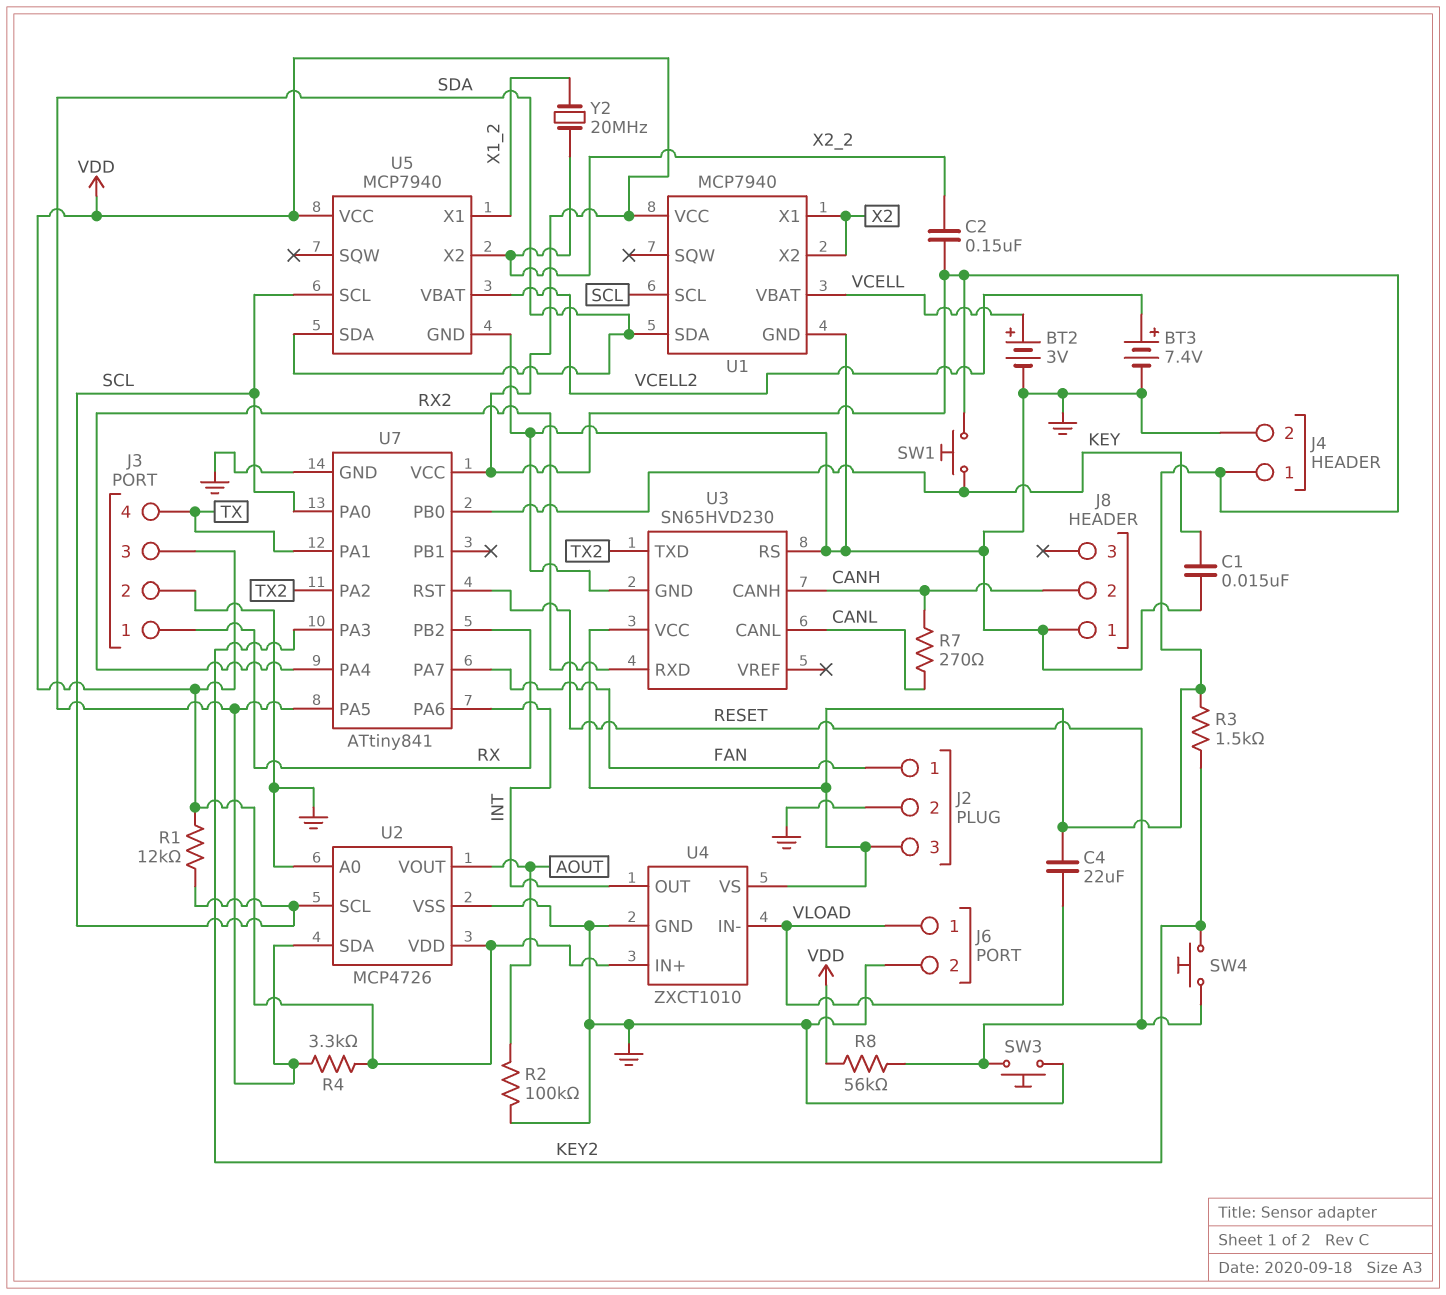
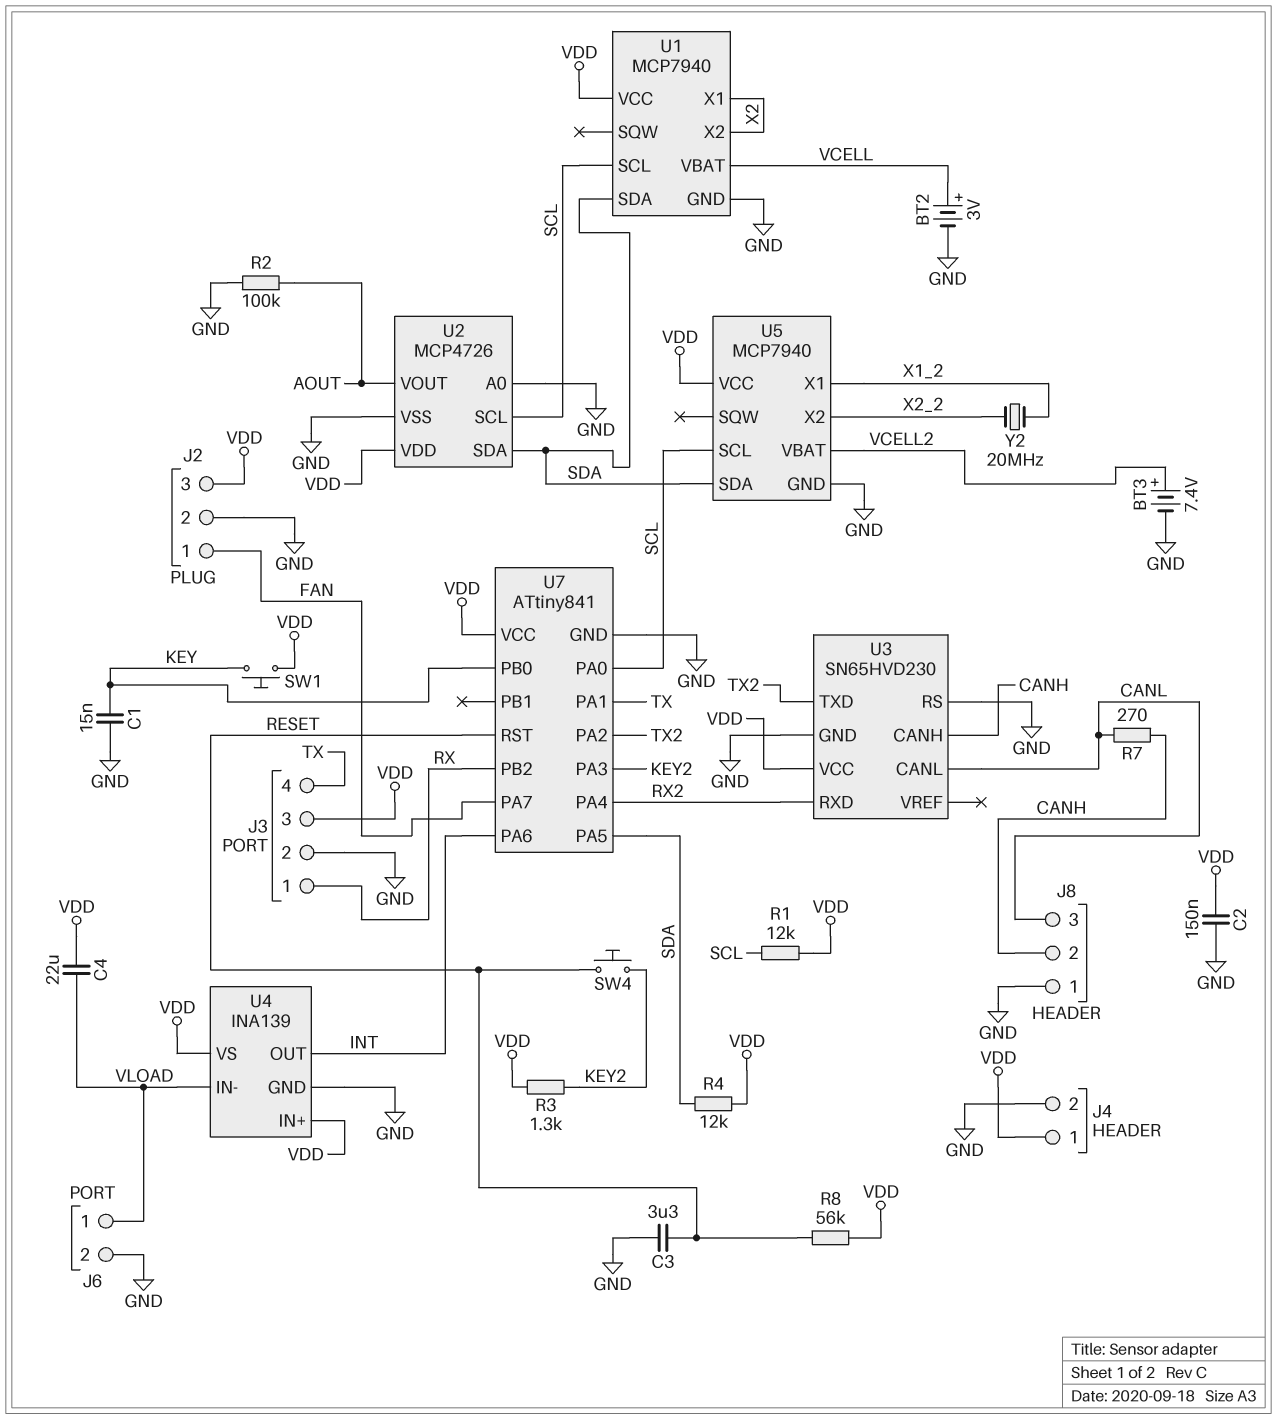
C2: 150nF (VDD, X2_2) -> 150nF (GND, VDD)
C3: none -> 3.3uF (GND, RESET)
J8 pin 3: none -> CANL
R3: 1.5k (KEY2, VDD) -> 1.3k (KEY2, VDD)
R4: 3.3k (SDA, VDD) -> 12k (SDA, VDD)
SW3: button (GND, RESET) -> none
U4: ZXCT1010 -> INA139

